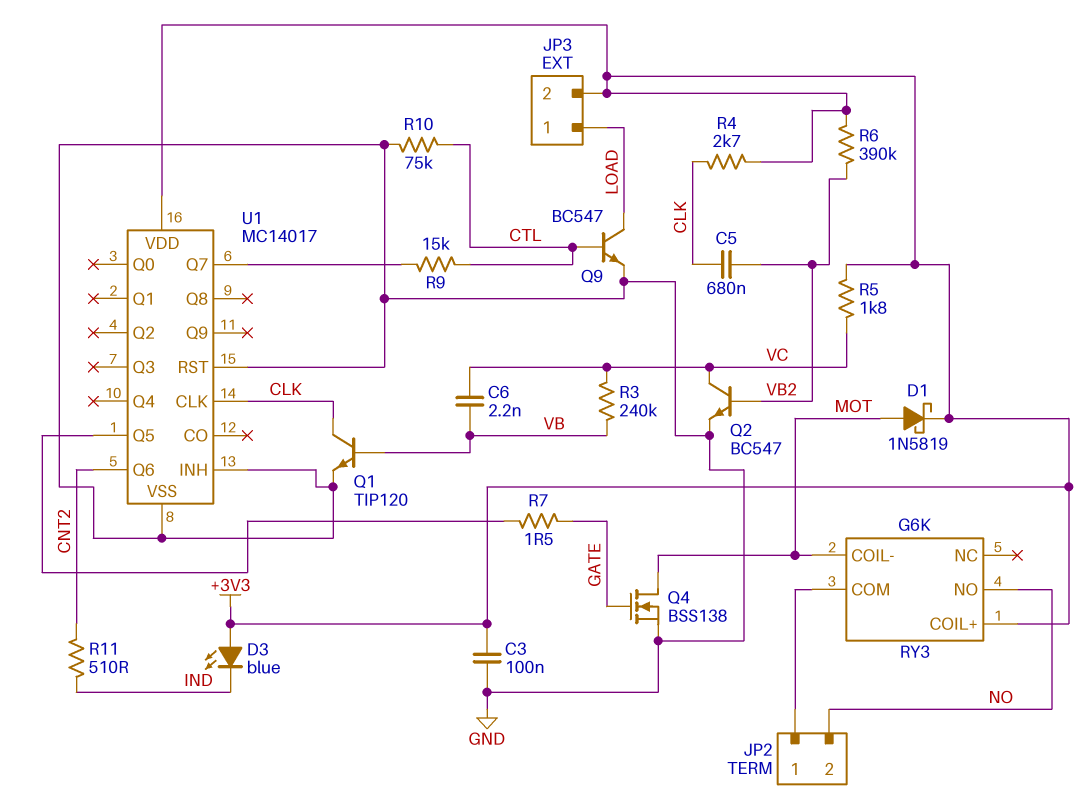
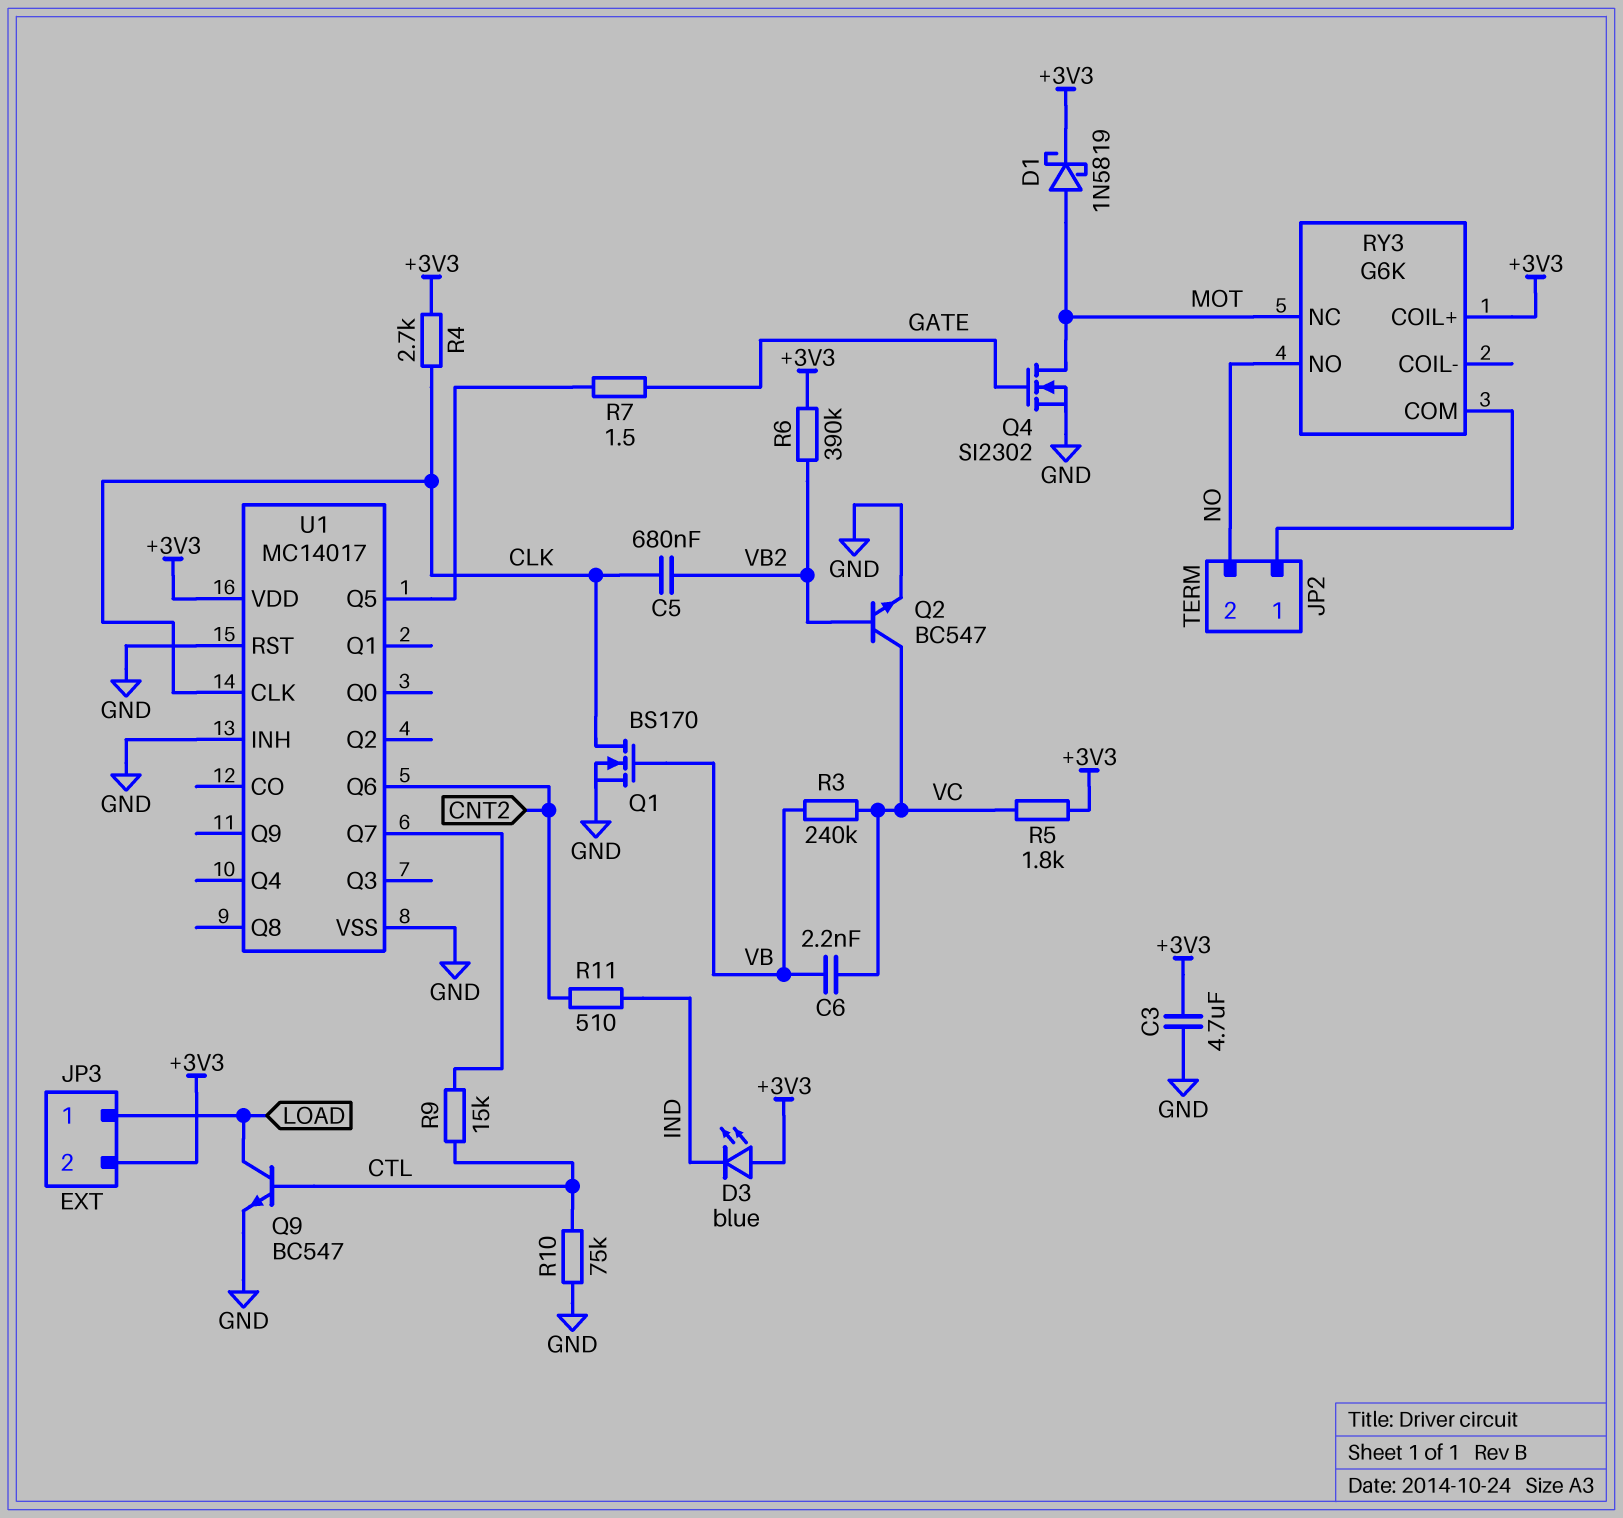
C3: 100nF (+3V3, GND) -> 4.7uF (+3V3, GND)
Q1: NPN TIP120 (B VB, C CLK, E GND) -> NMOS BS170 (G VB, D CLK, S GND)
Q4: NMOS BSS138 (G GATE, D MOT, S GND) -> NMOS SI2302 (G GATE, D MOT, S GND)
RY3 pin COIL-: MOT -> none
RY3 pin NC: none -> MOT

